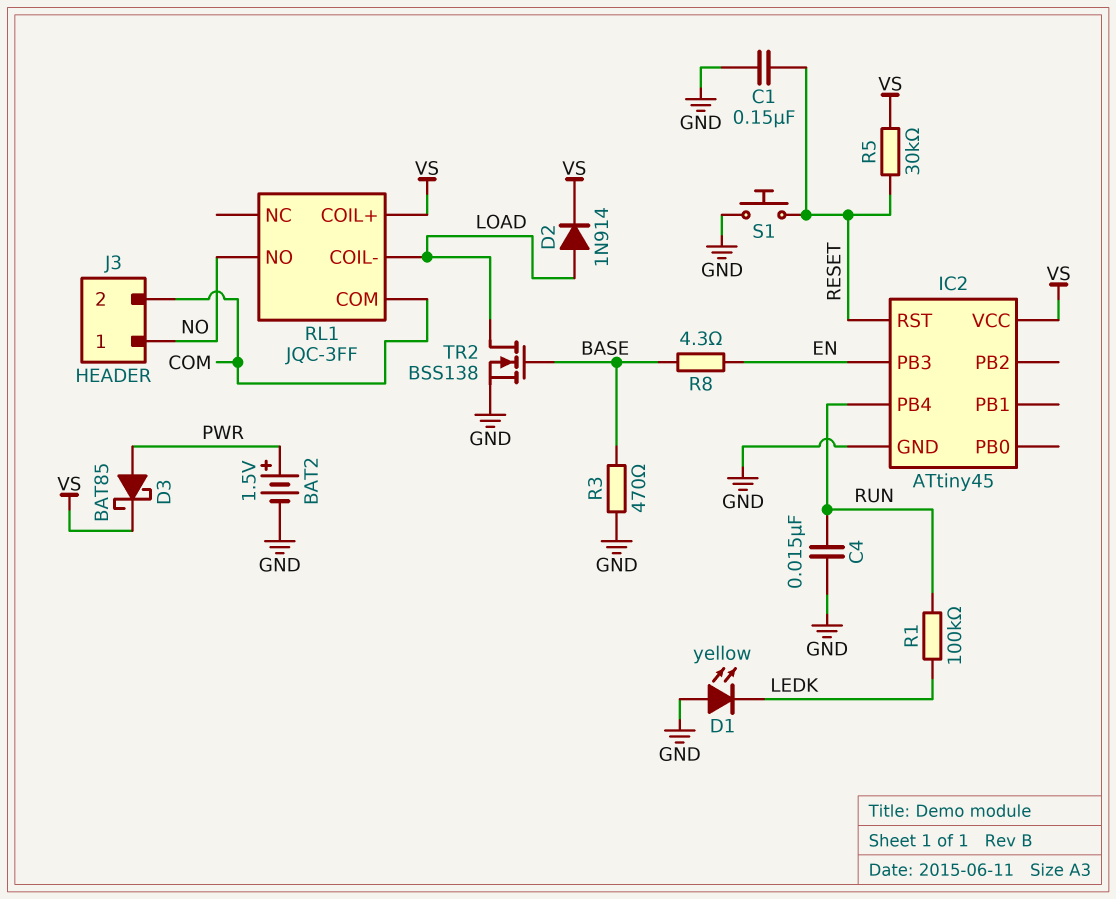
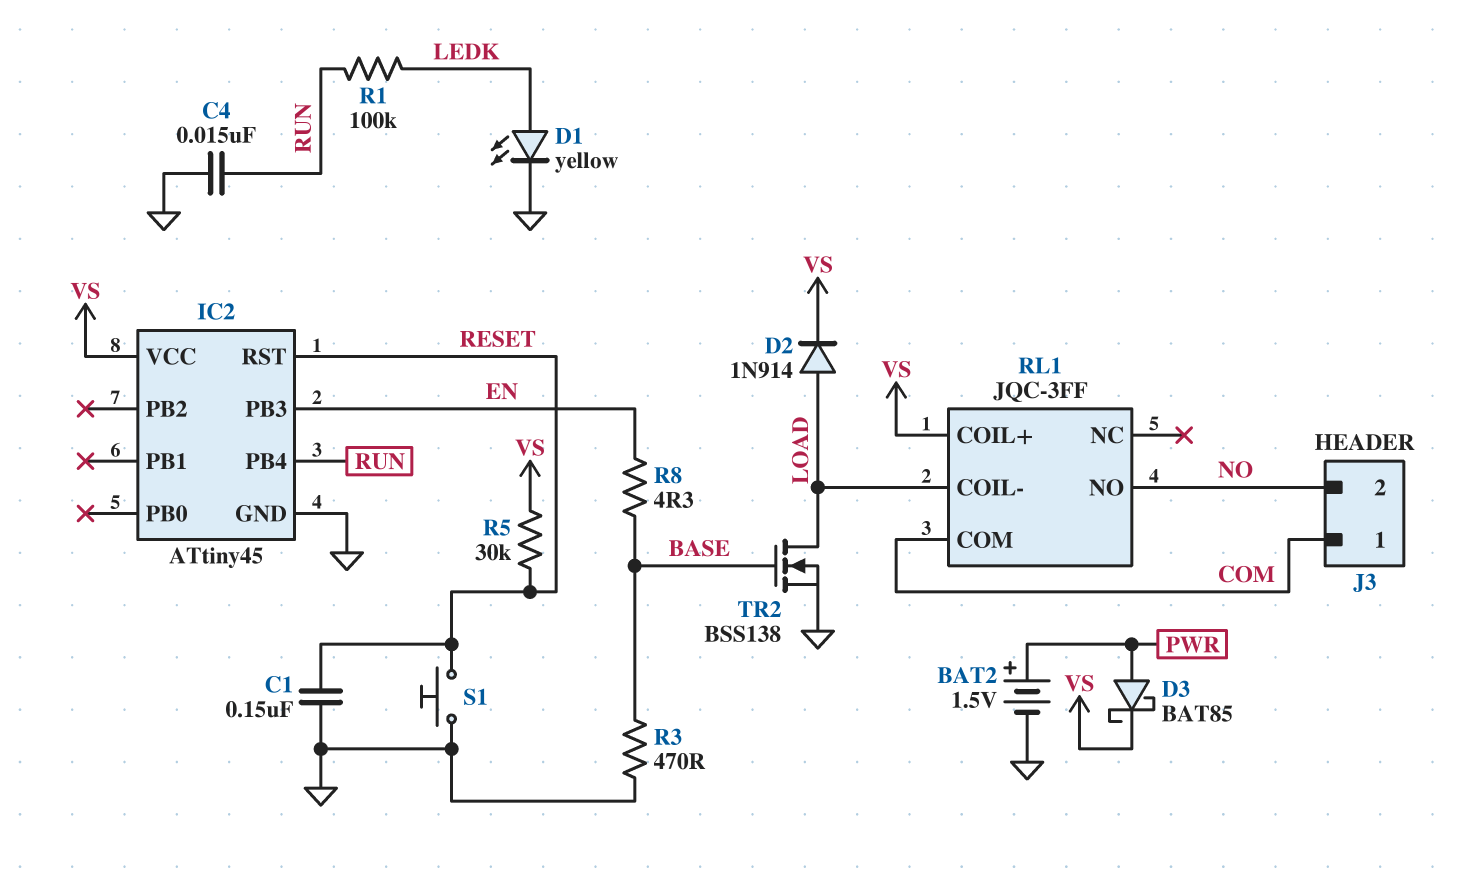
D1: LED yellow (A GND, K LEDK) -> LED yellow (A LEDK, K GND)
J3 pin 1: NO -> COM
J3 pin 2: COM -> NO

